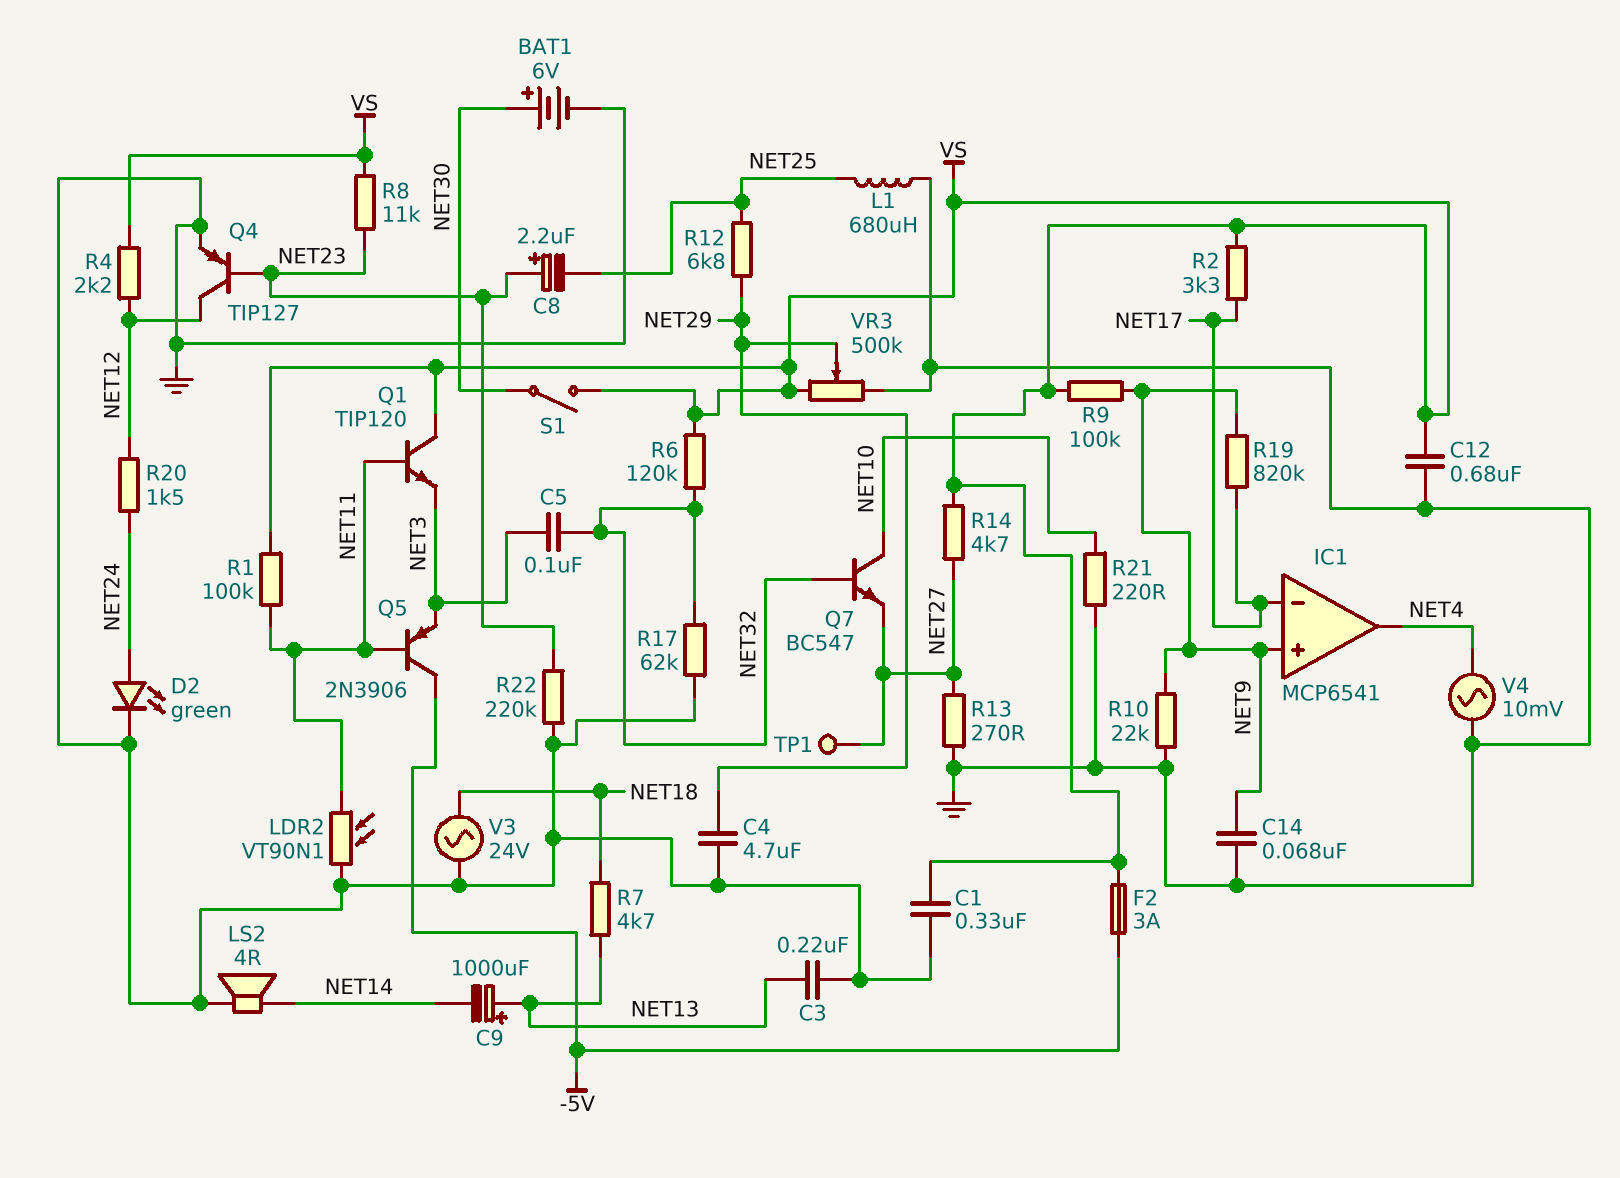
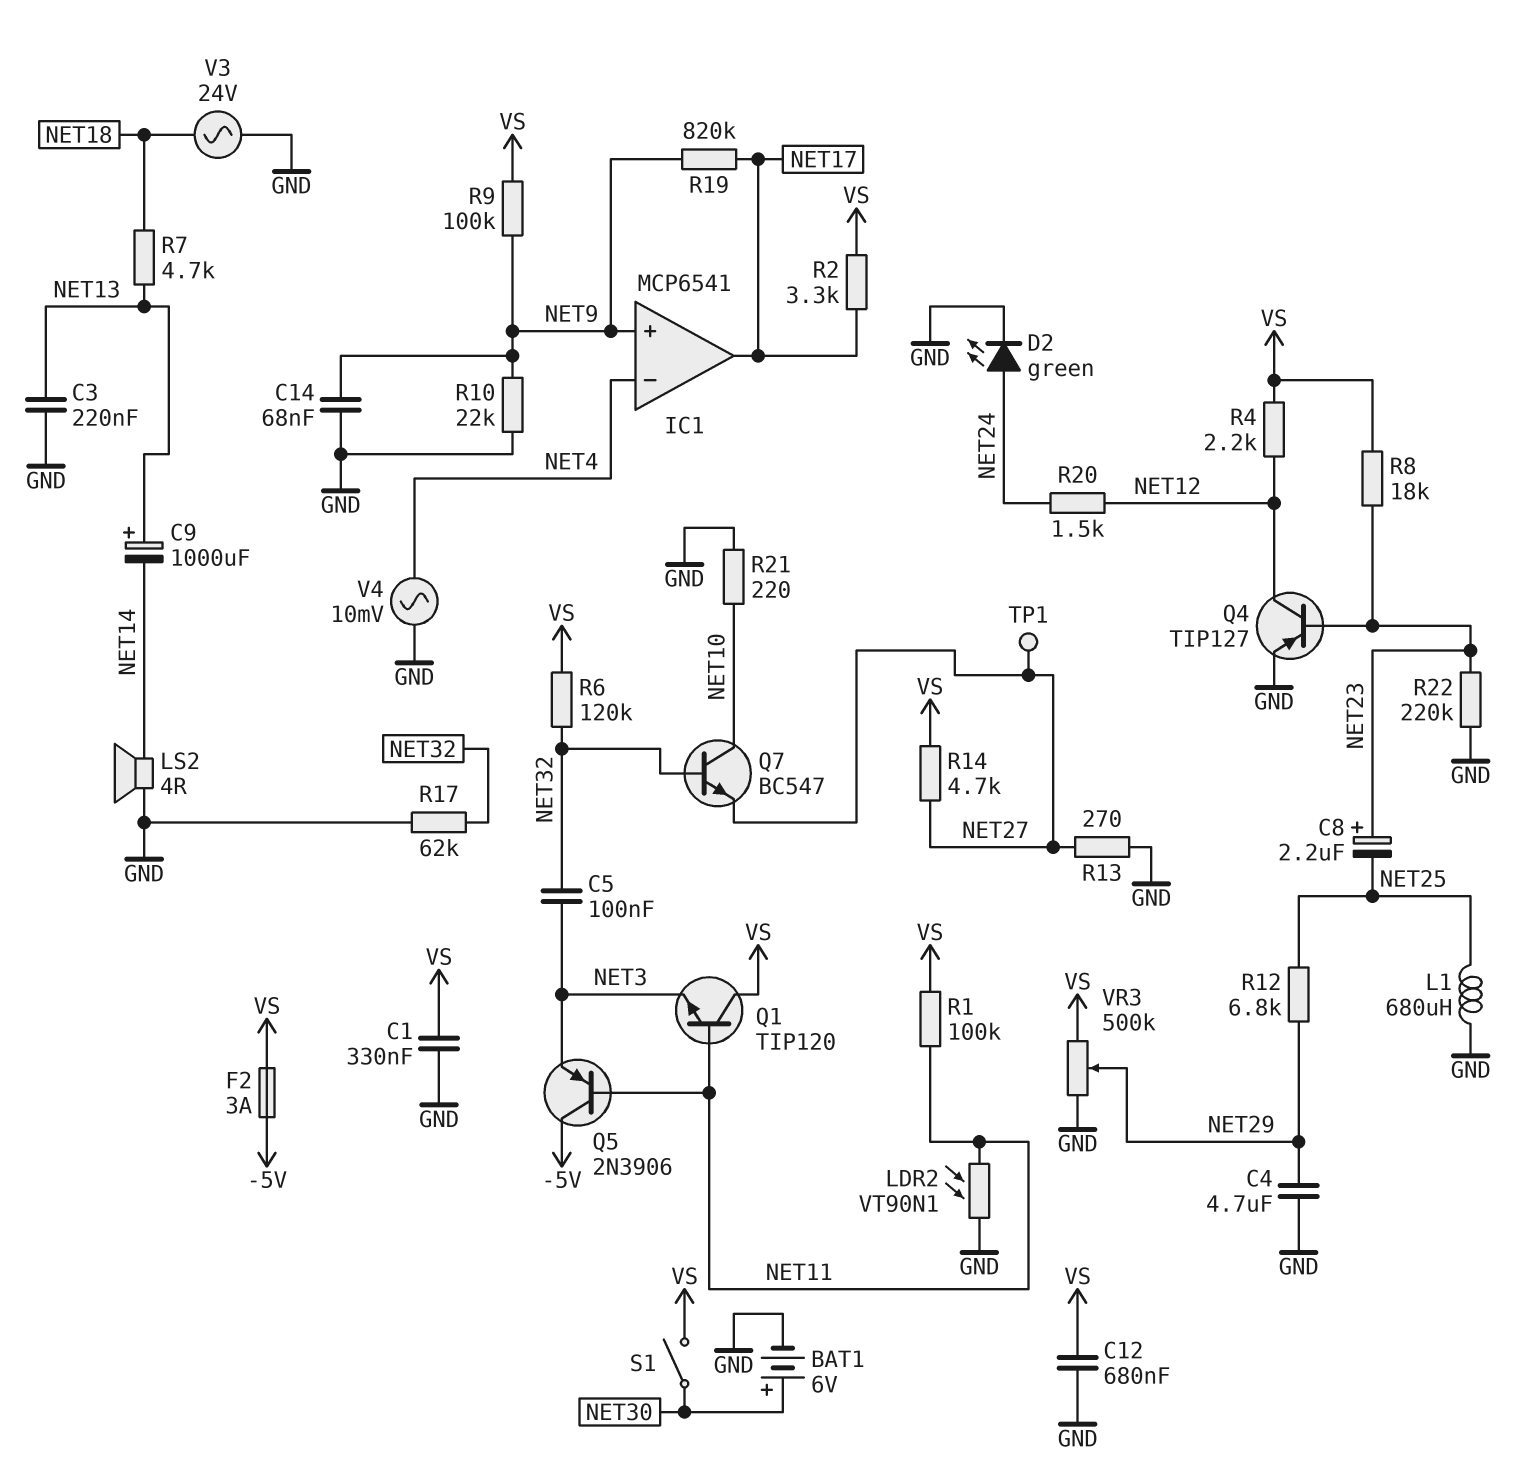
IC1 pin in-: NET17 -> NET4
IC1 pin out: NET4 -> NET17
R8: 11k (NET23, VS) -> 18k (NET23, VS)

